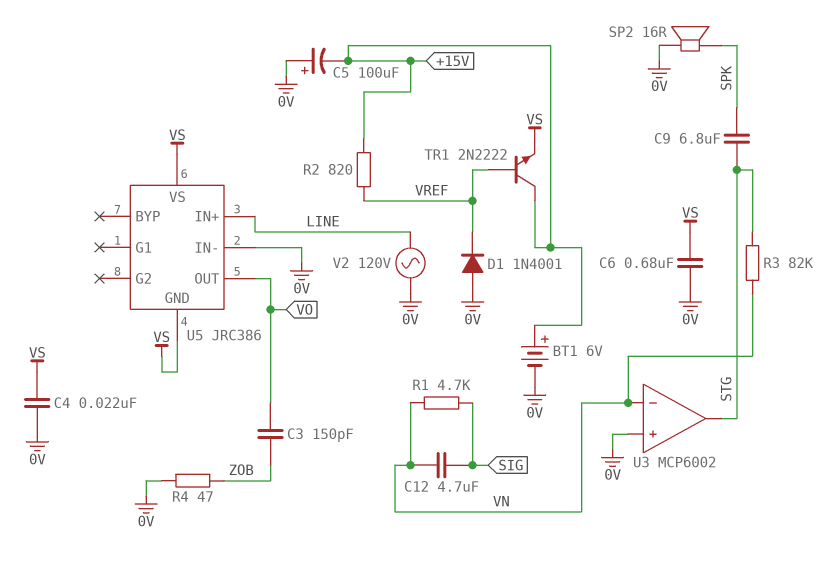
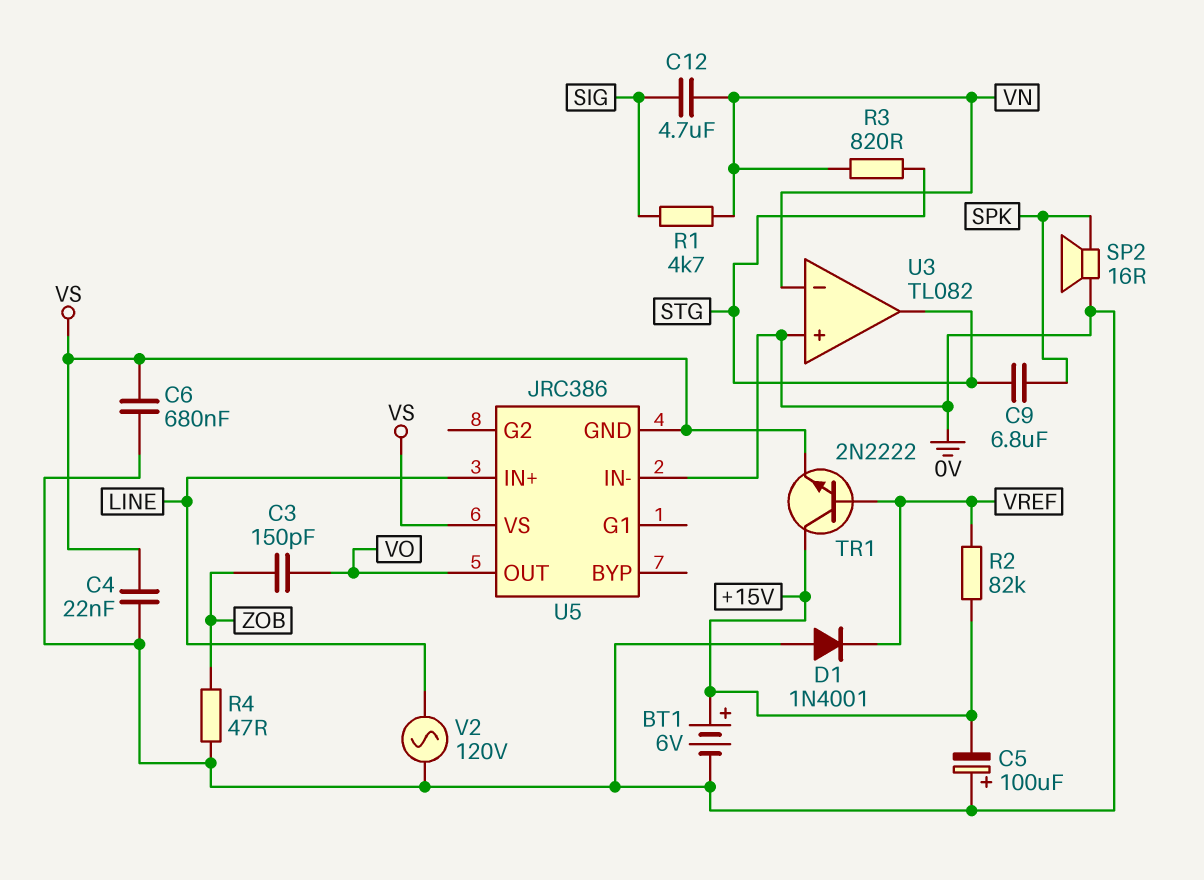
R2: 820 (+15V, VREF) -> 82k (+15V, VREF)
R3: 82k (STG, VN) -> 820 (STG, VN)
U3: MCP6002 -> TL082

